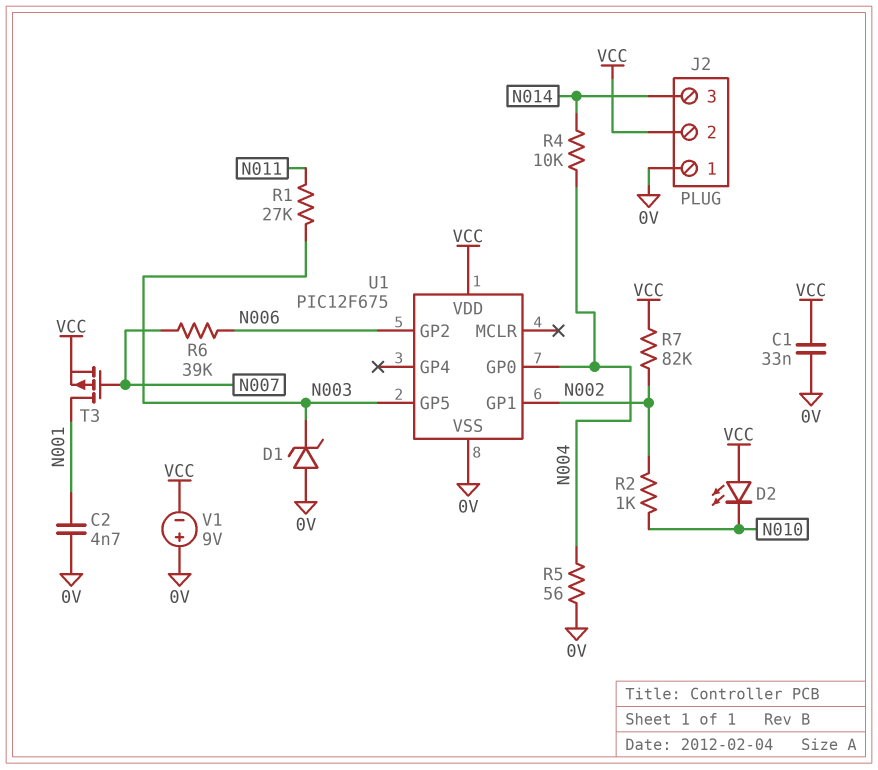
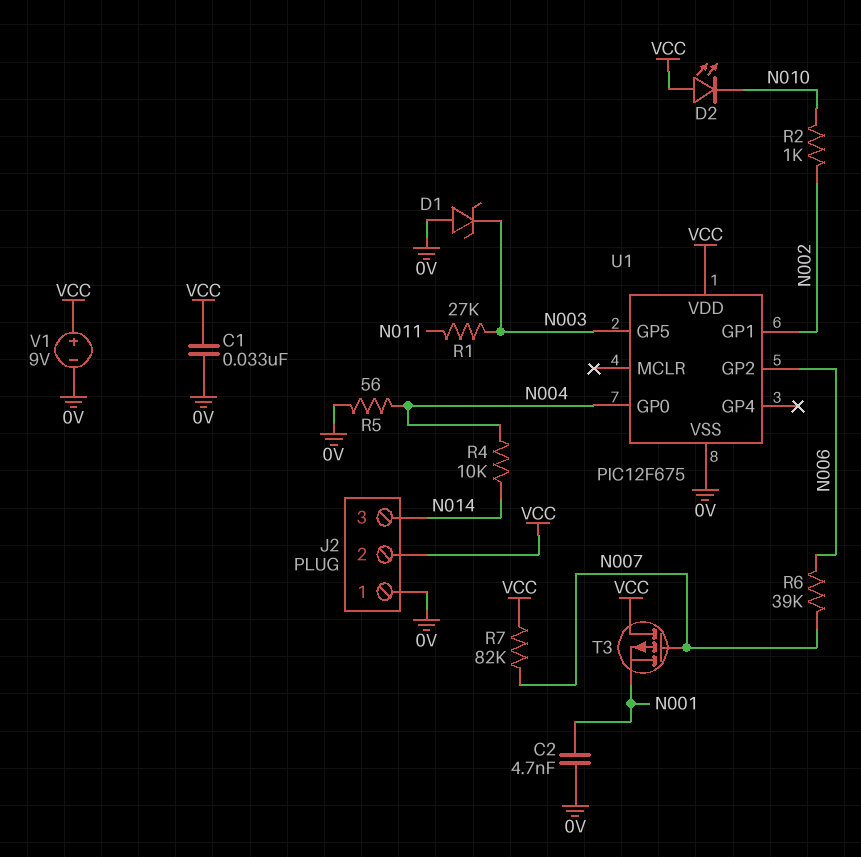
R7: 82k (N002, VCC) -> 82k (N007, VCC)
T3: PMOS (G N007, D N001, S VCC) -> PMOS (G N007, D VCC, S N001)
V1: 9V (plus 0V, minus VCC) -> 9V (plus VCC, minus 0V)

